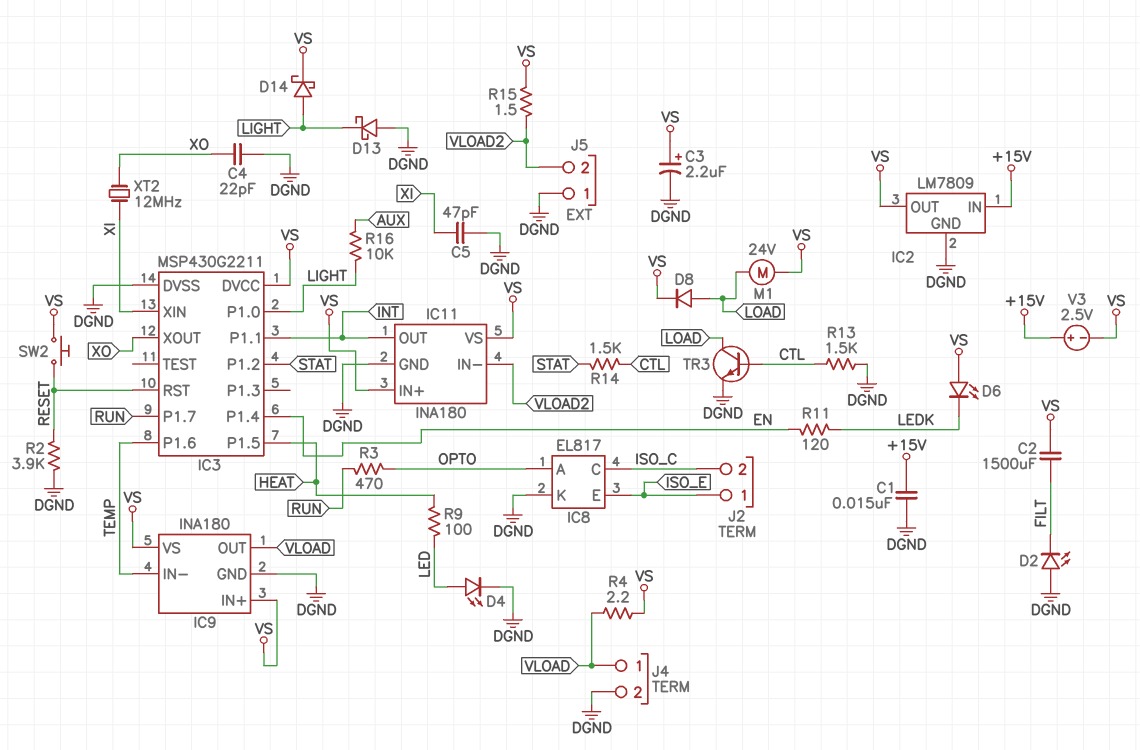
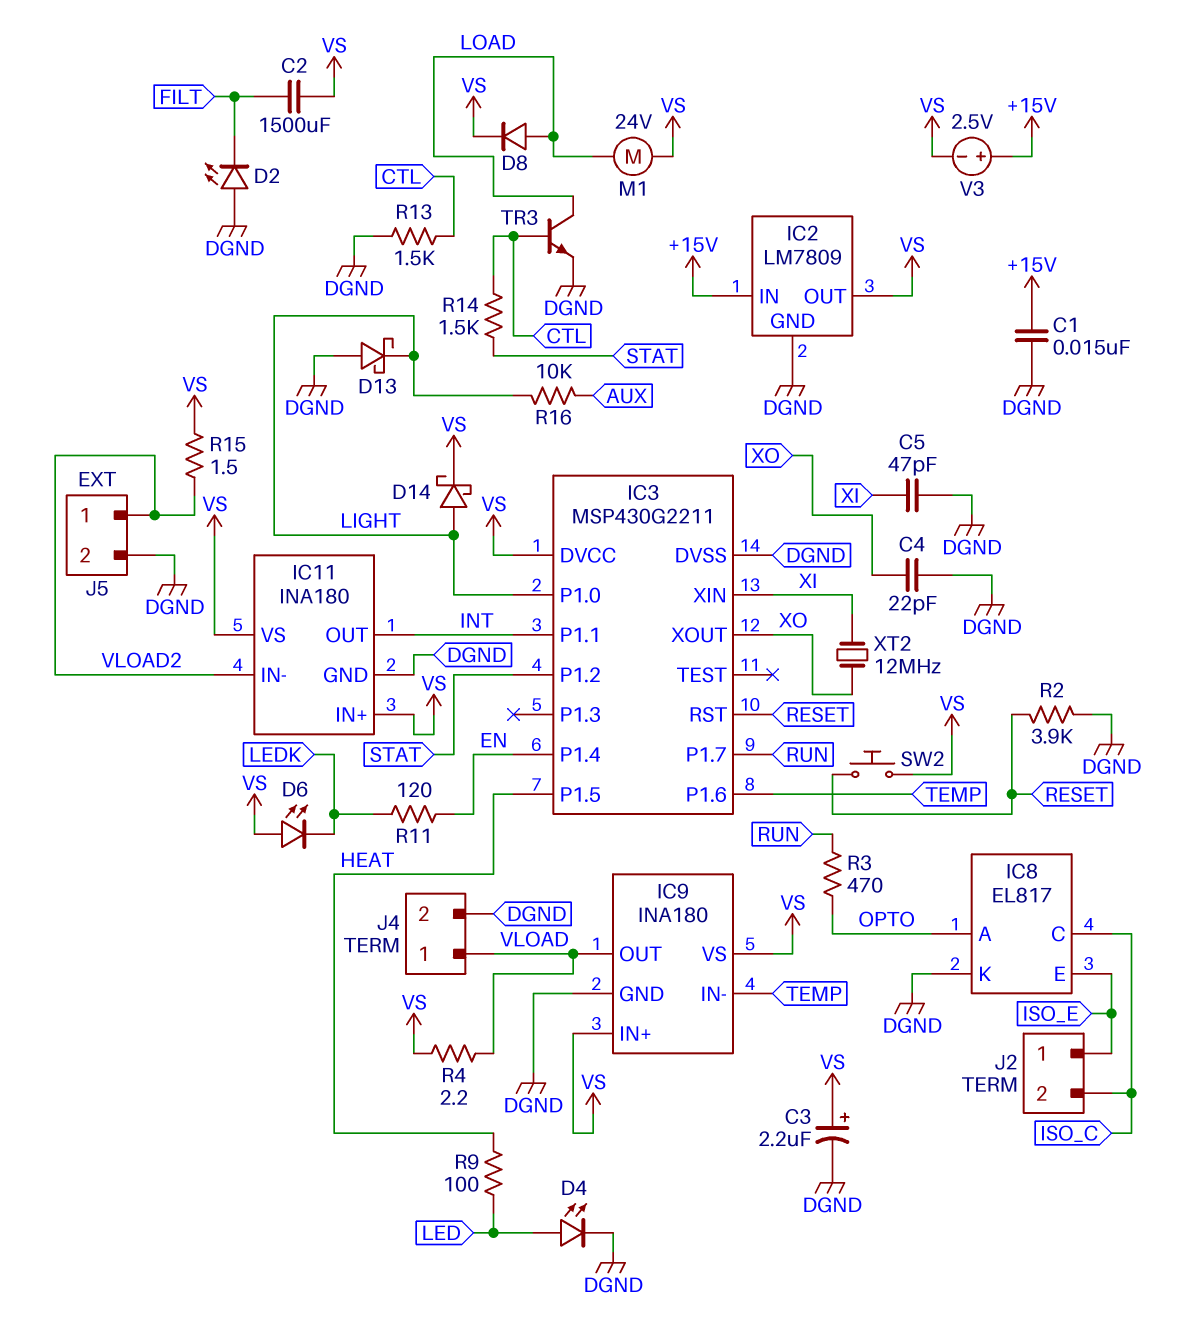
J5 pin 1: DGND -> VLOAD2
J5 pin 2: VLOAD2 -> DGND

